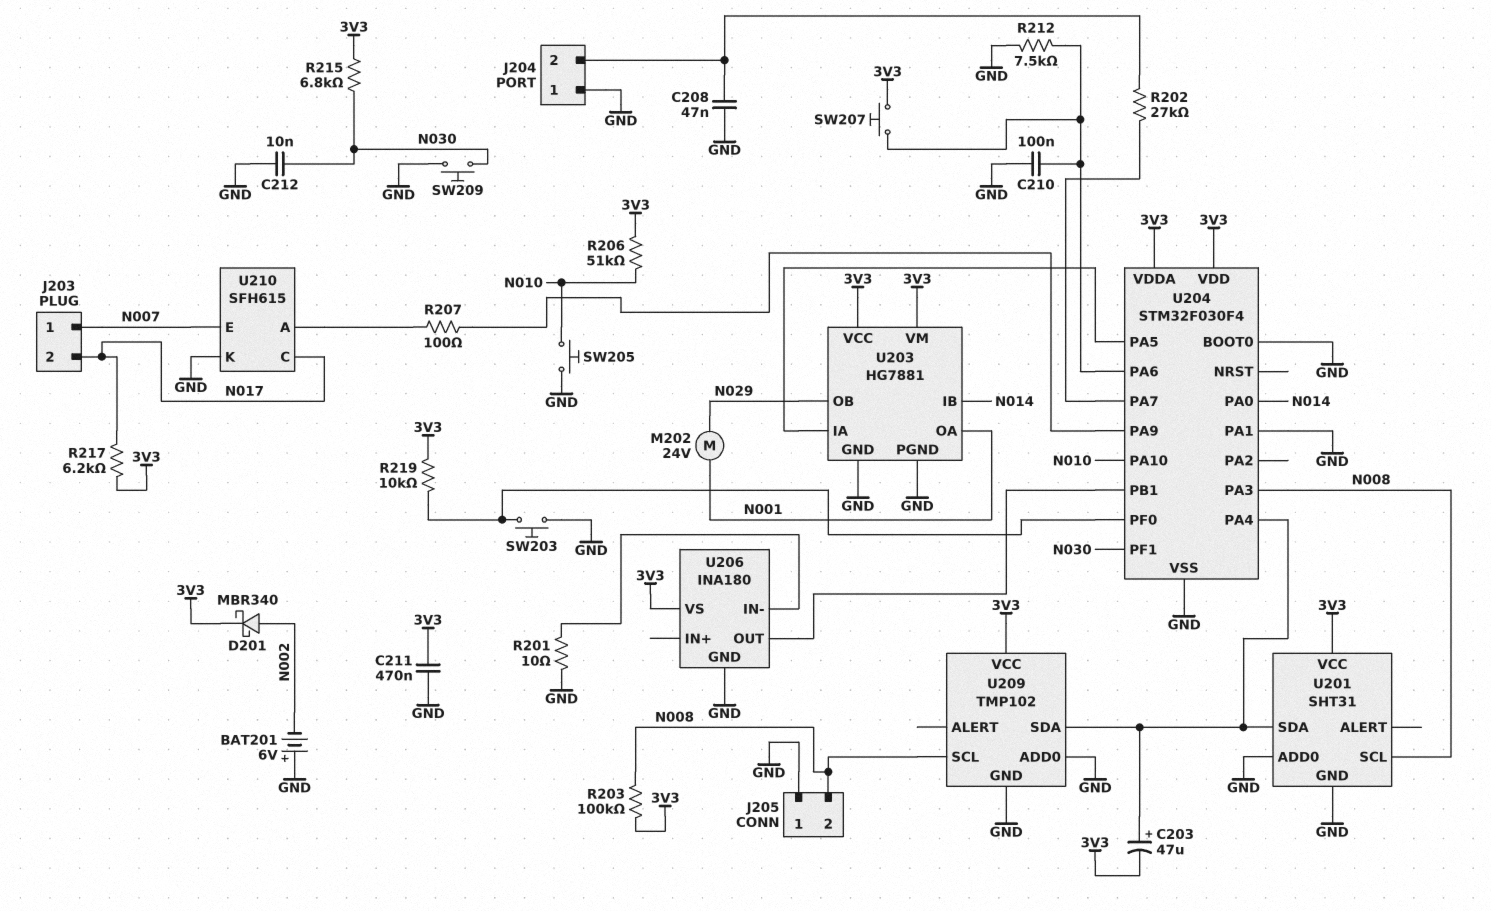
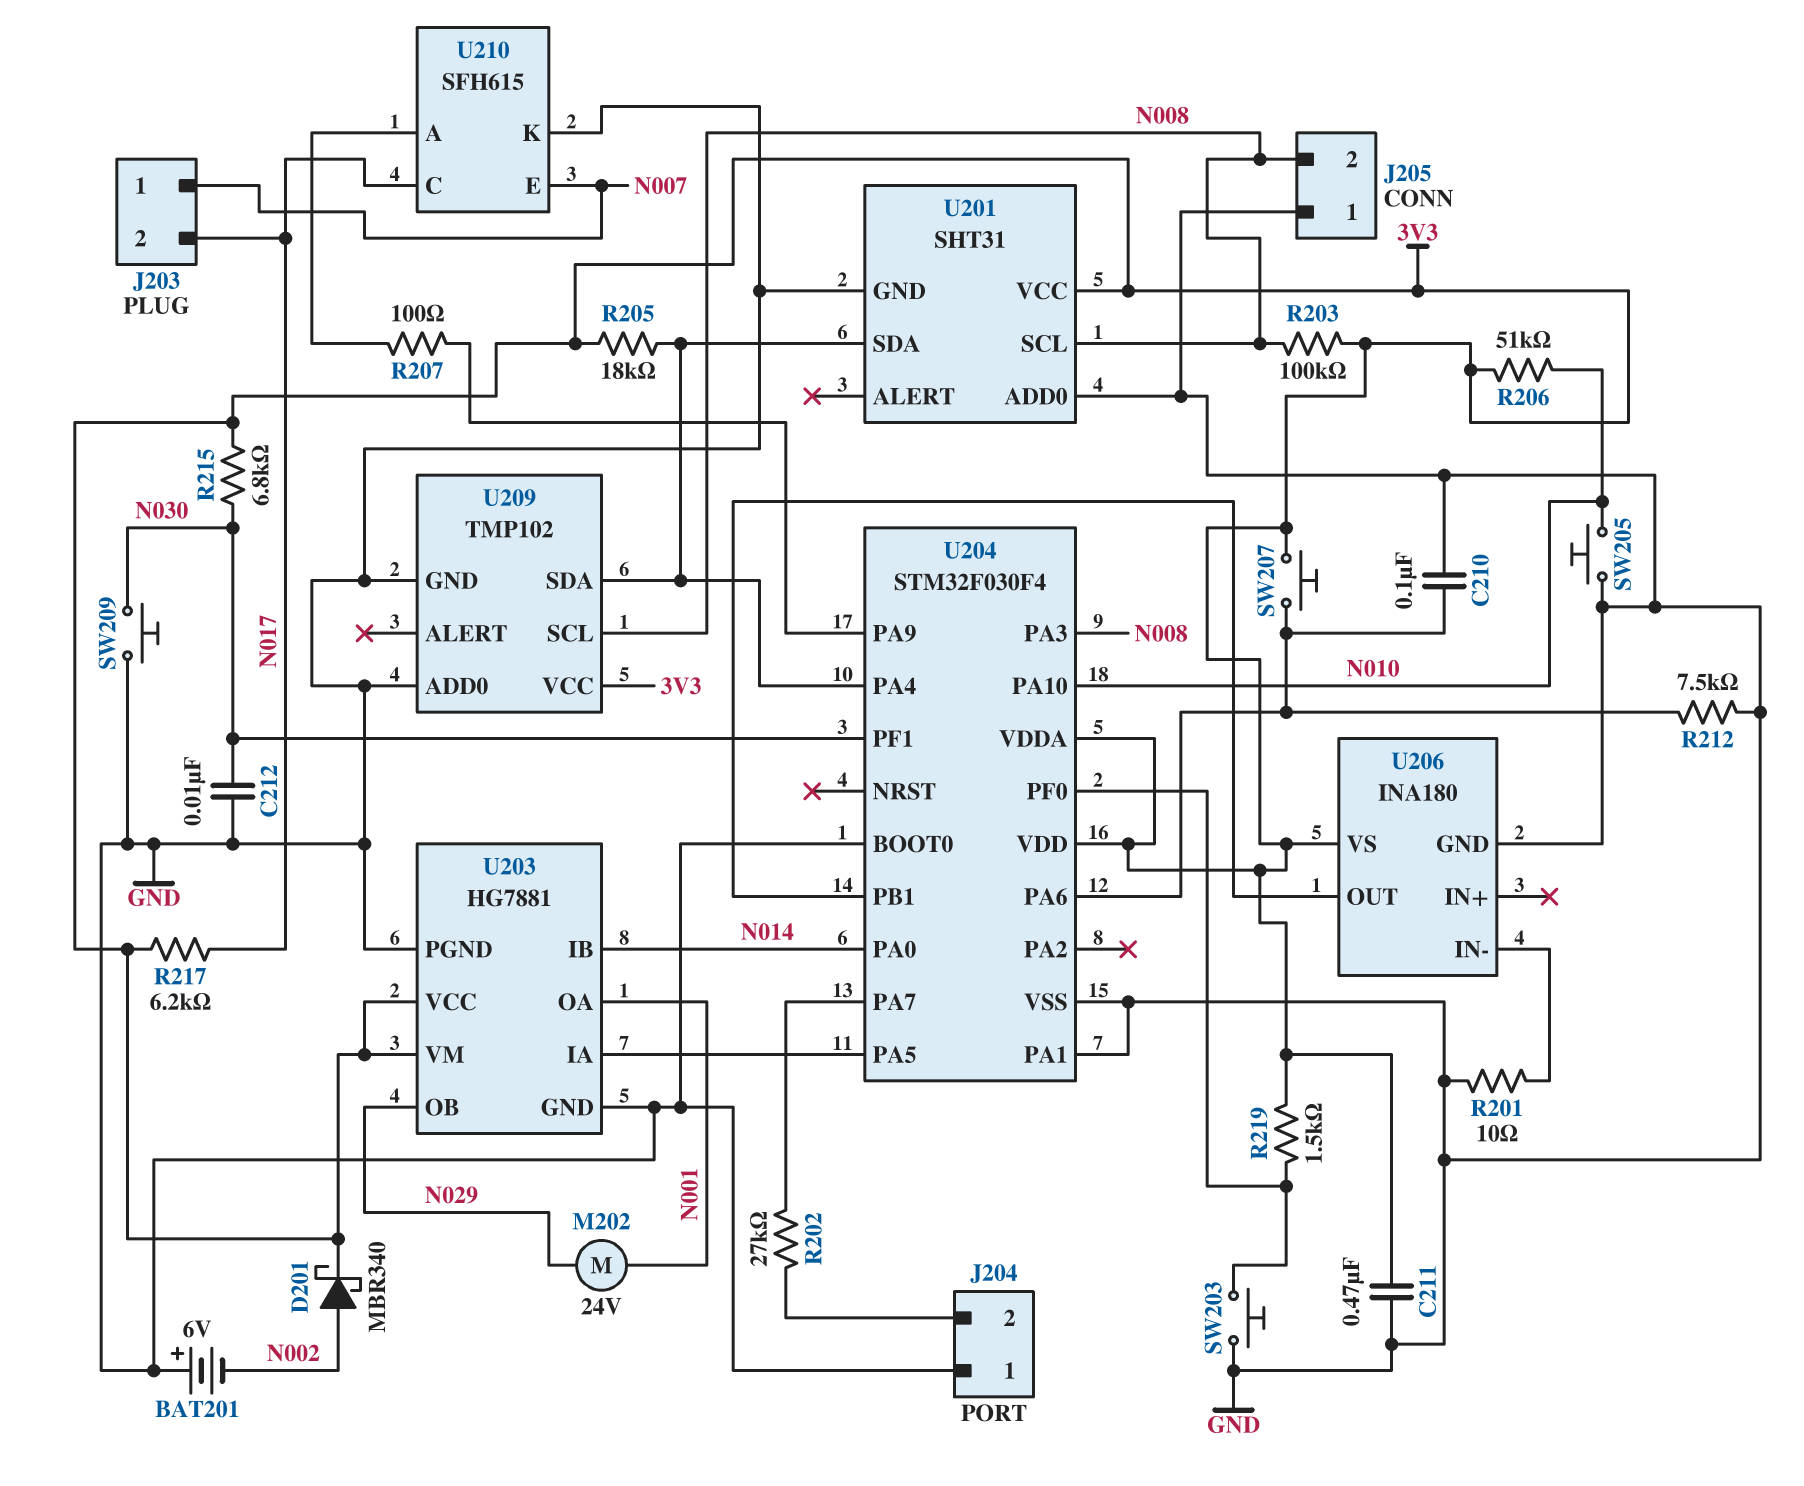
C203: 47uF (plus U201/SDA, minus 3V3) -> none
C208: 47nF (GND, J204/2) -> none
R205: none -> 18k (3V3, U201/SDA)
R219: 10k (3V3, U204/PF0) -> 1.5k (3V3, U204/PF0)

